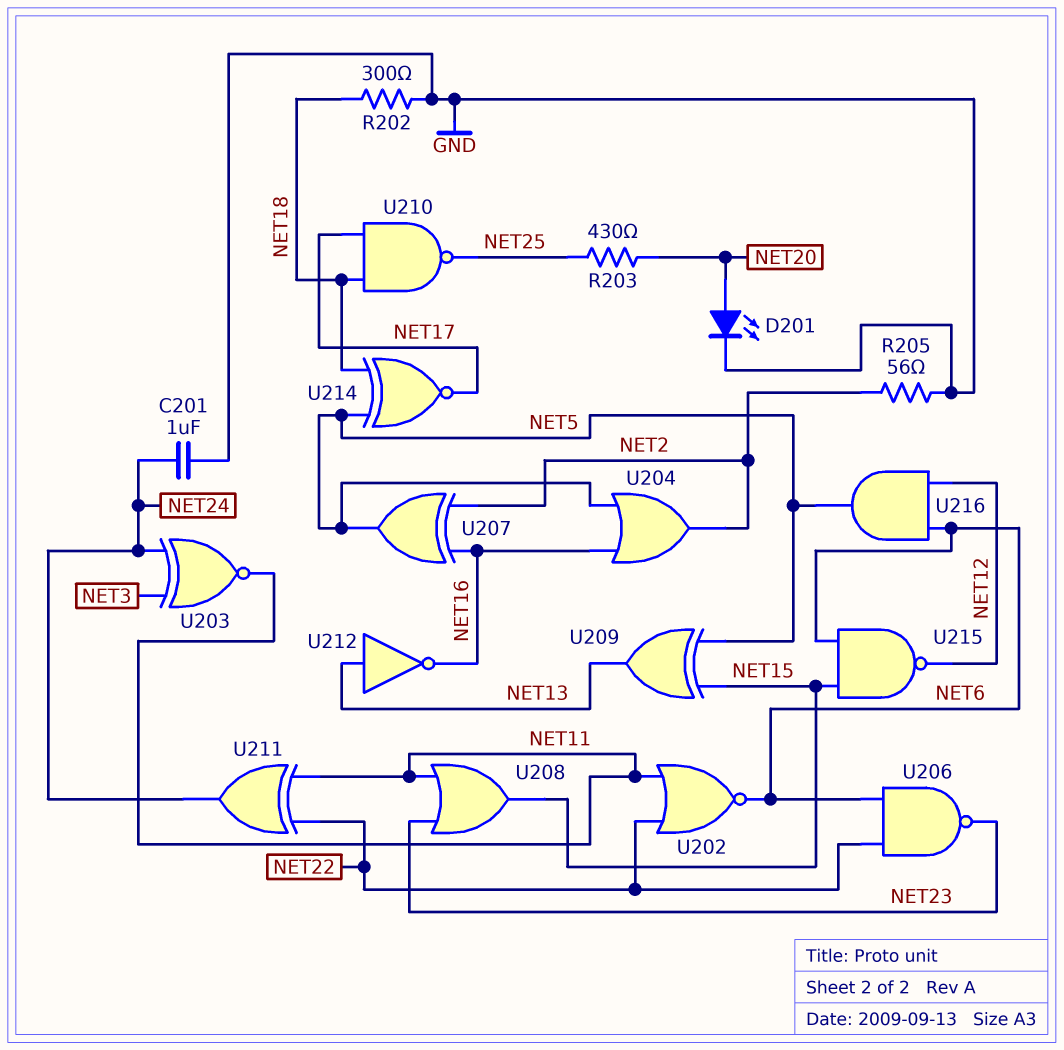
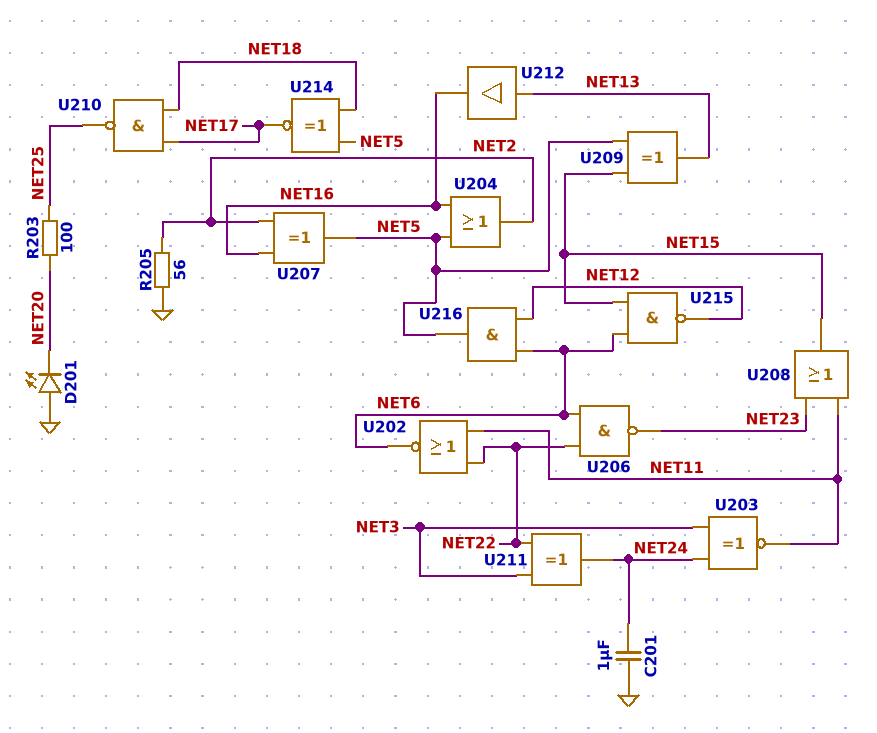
D201: LED (A NET20, K GND) -> LED (A GND, K NET20)
R202: 300 (GND, NET18) -> none
R203: 430 (NET20, NET25) -> 100 (NET20, NET25)
U211: XOR (in NET11, in NET22, out NET24) -> XOR (in NET3, in NET22, out NET24)
U212: NOT (in NET13, out NET16) -> buffer (in NET13, out NET16)

